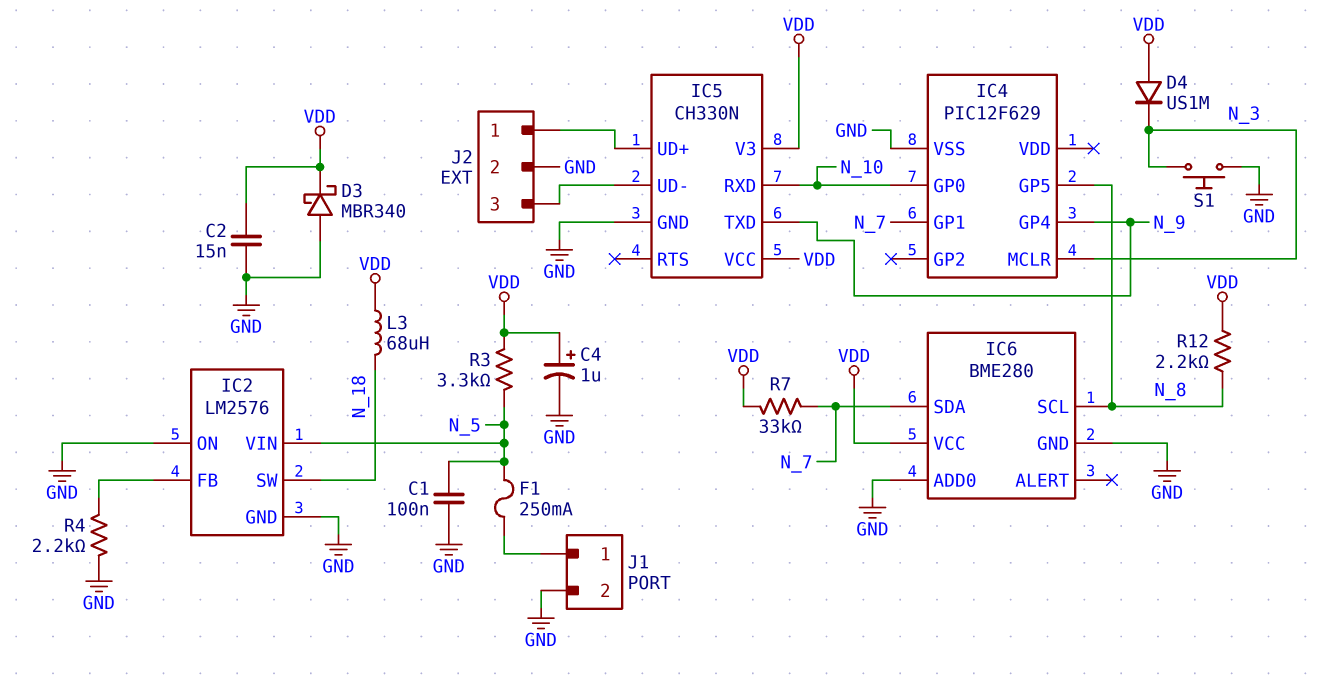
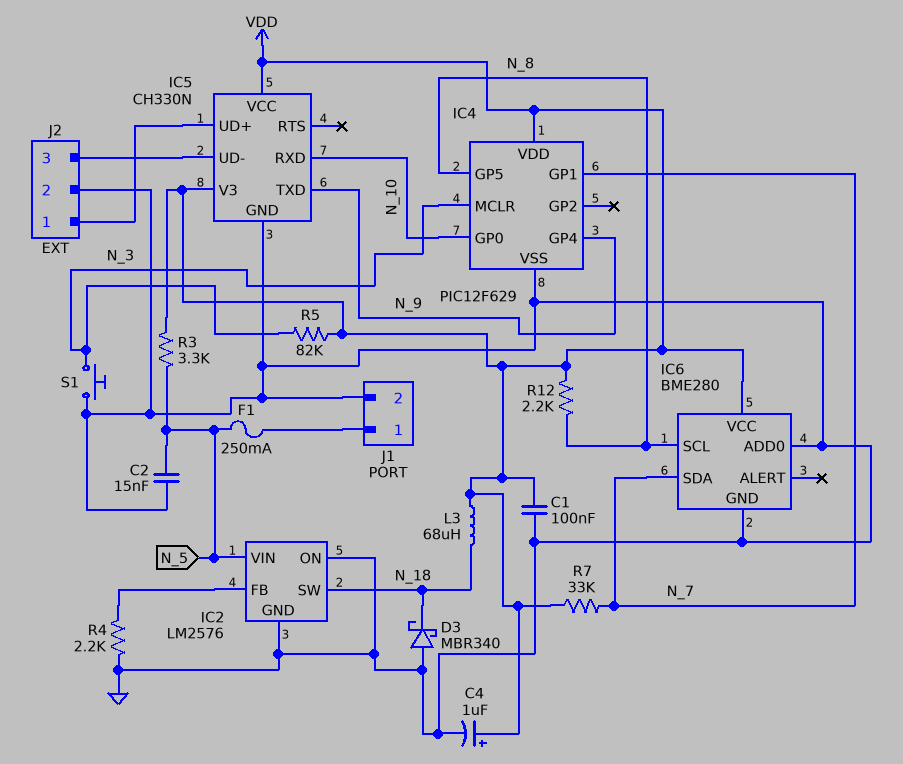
C1: 100nF (GND, N_5) -> 100nF (GND, VDD)
C2: 15nF (GND, VDD) -> 15nF (GND, N_5)
D3: schottky MBR340 (A GND, K VDD) -> schottky MBR340 (A GND, K N_18)
D4: diode US1M (A VDD, K N_3) -> none
IC4 pin VDD: none -> VDD
R5: none -> 82k (N_3, VDD)

